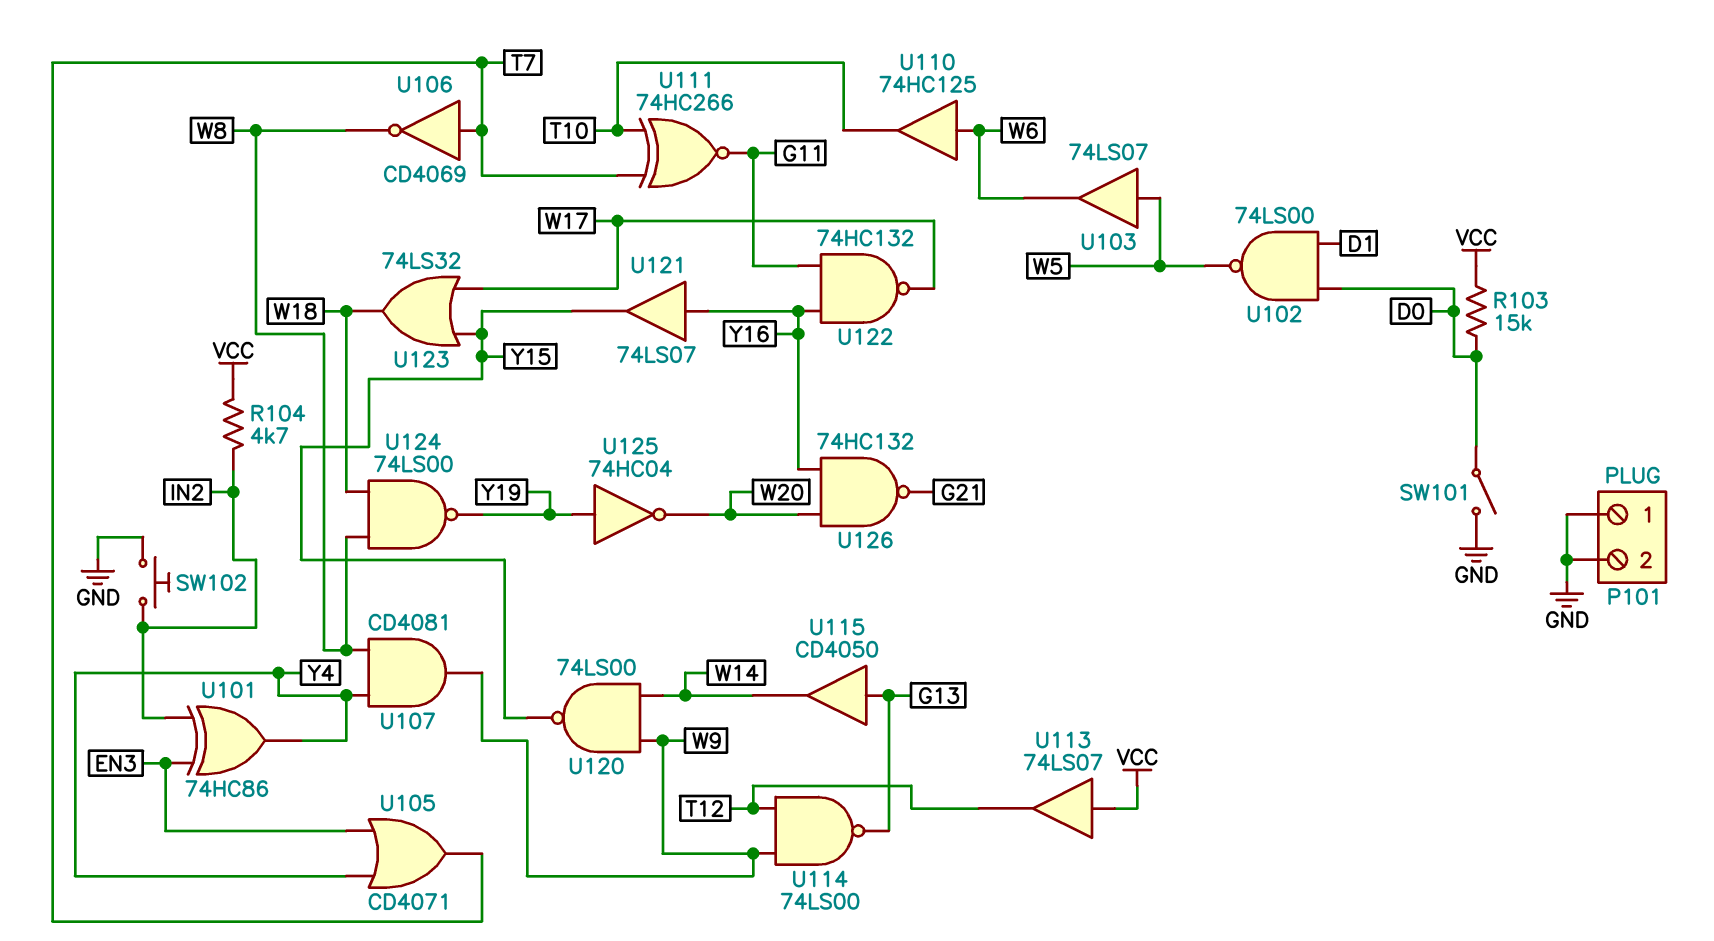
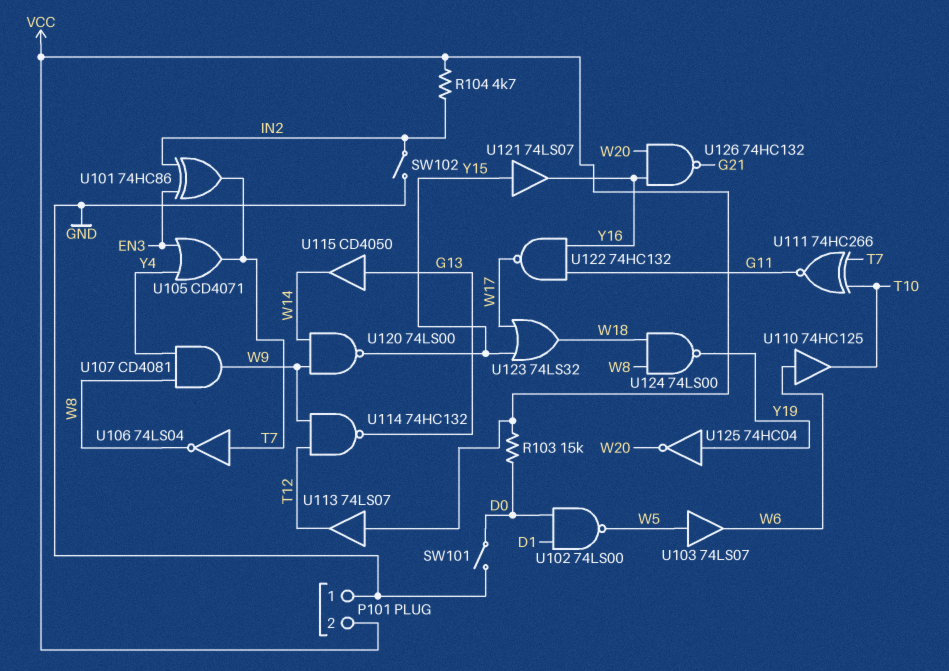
P101 pin 2: GND -> VCC
SW102: button (GND, IN2) -> switch (GND, IN2)
U101: XOR 74HC86 (in EN3, in IN2, out Y4) -> XOR 74HC86 (in EN3, in IN2, out T7)
U106: NOT CD4069 (in T7, out W8) -> NOT 74LS04 (in T7, out W8)
U114: NAND 74LS00 (in T12, in W9, out G13) -> NAND 74HC132 (in T12, in W9, out G13)
U121: buffer 74LS07 (in Y16, out Y15) -> buffer 74LS07 (in Y15, out Y16)

